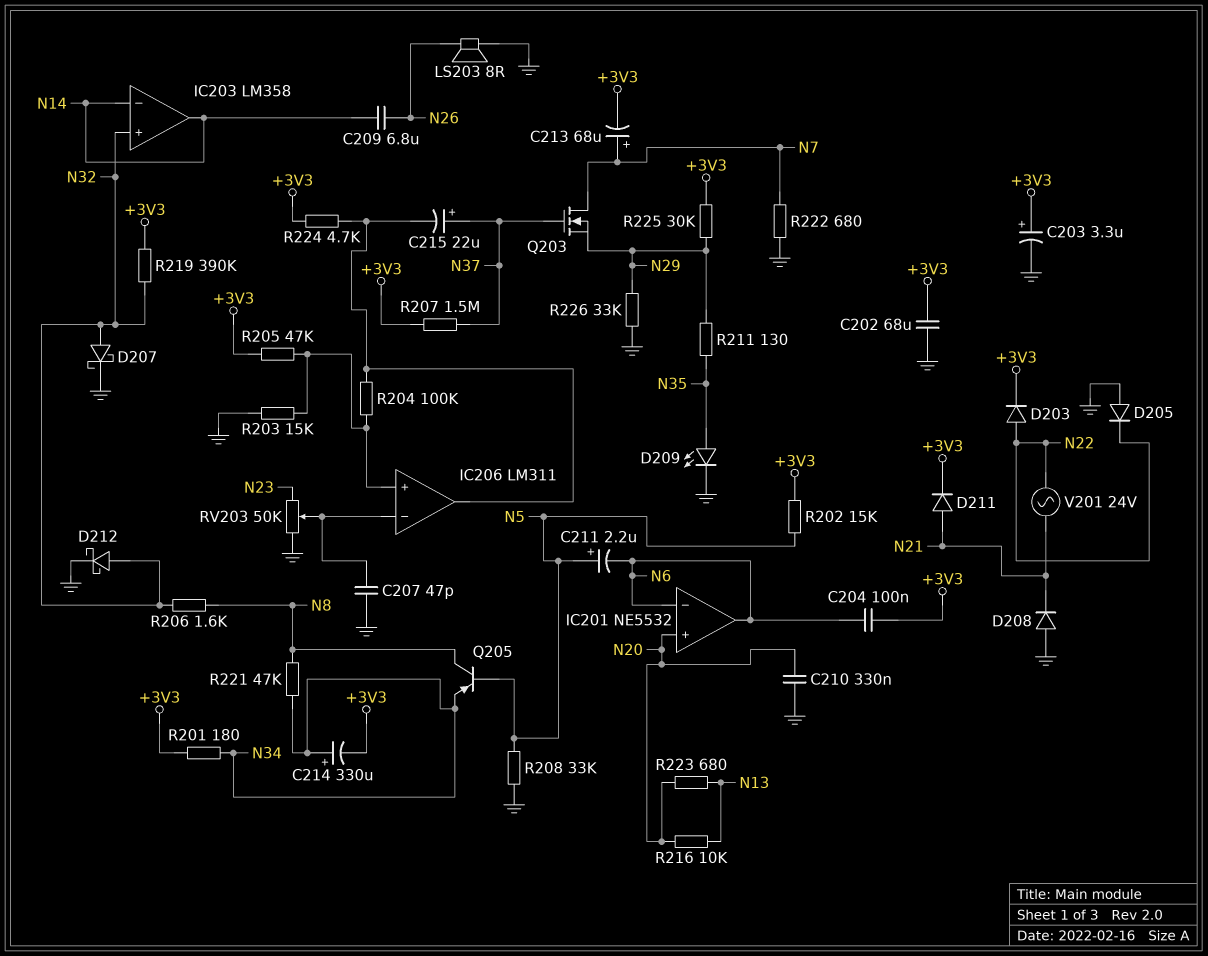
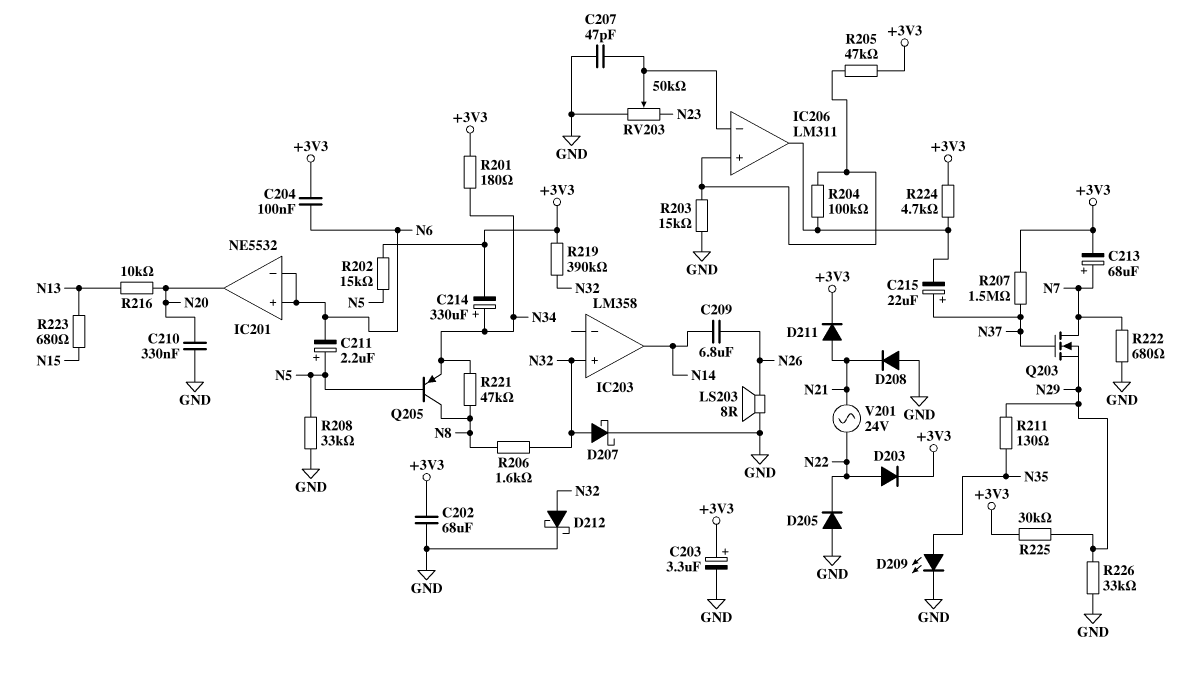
IC201 pin in+: N20 -> N6
IC201 pin out: N6 -> N20
IC203 pin in-: N14 -> none
R223: 680 (N13, N20) -> 680 (N13, N15)

